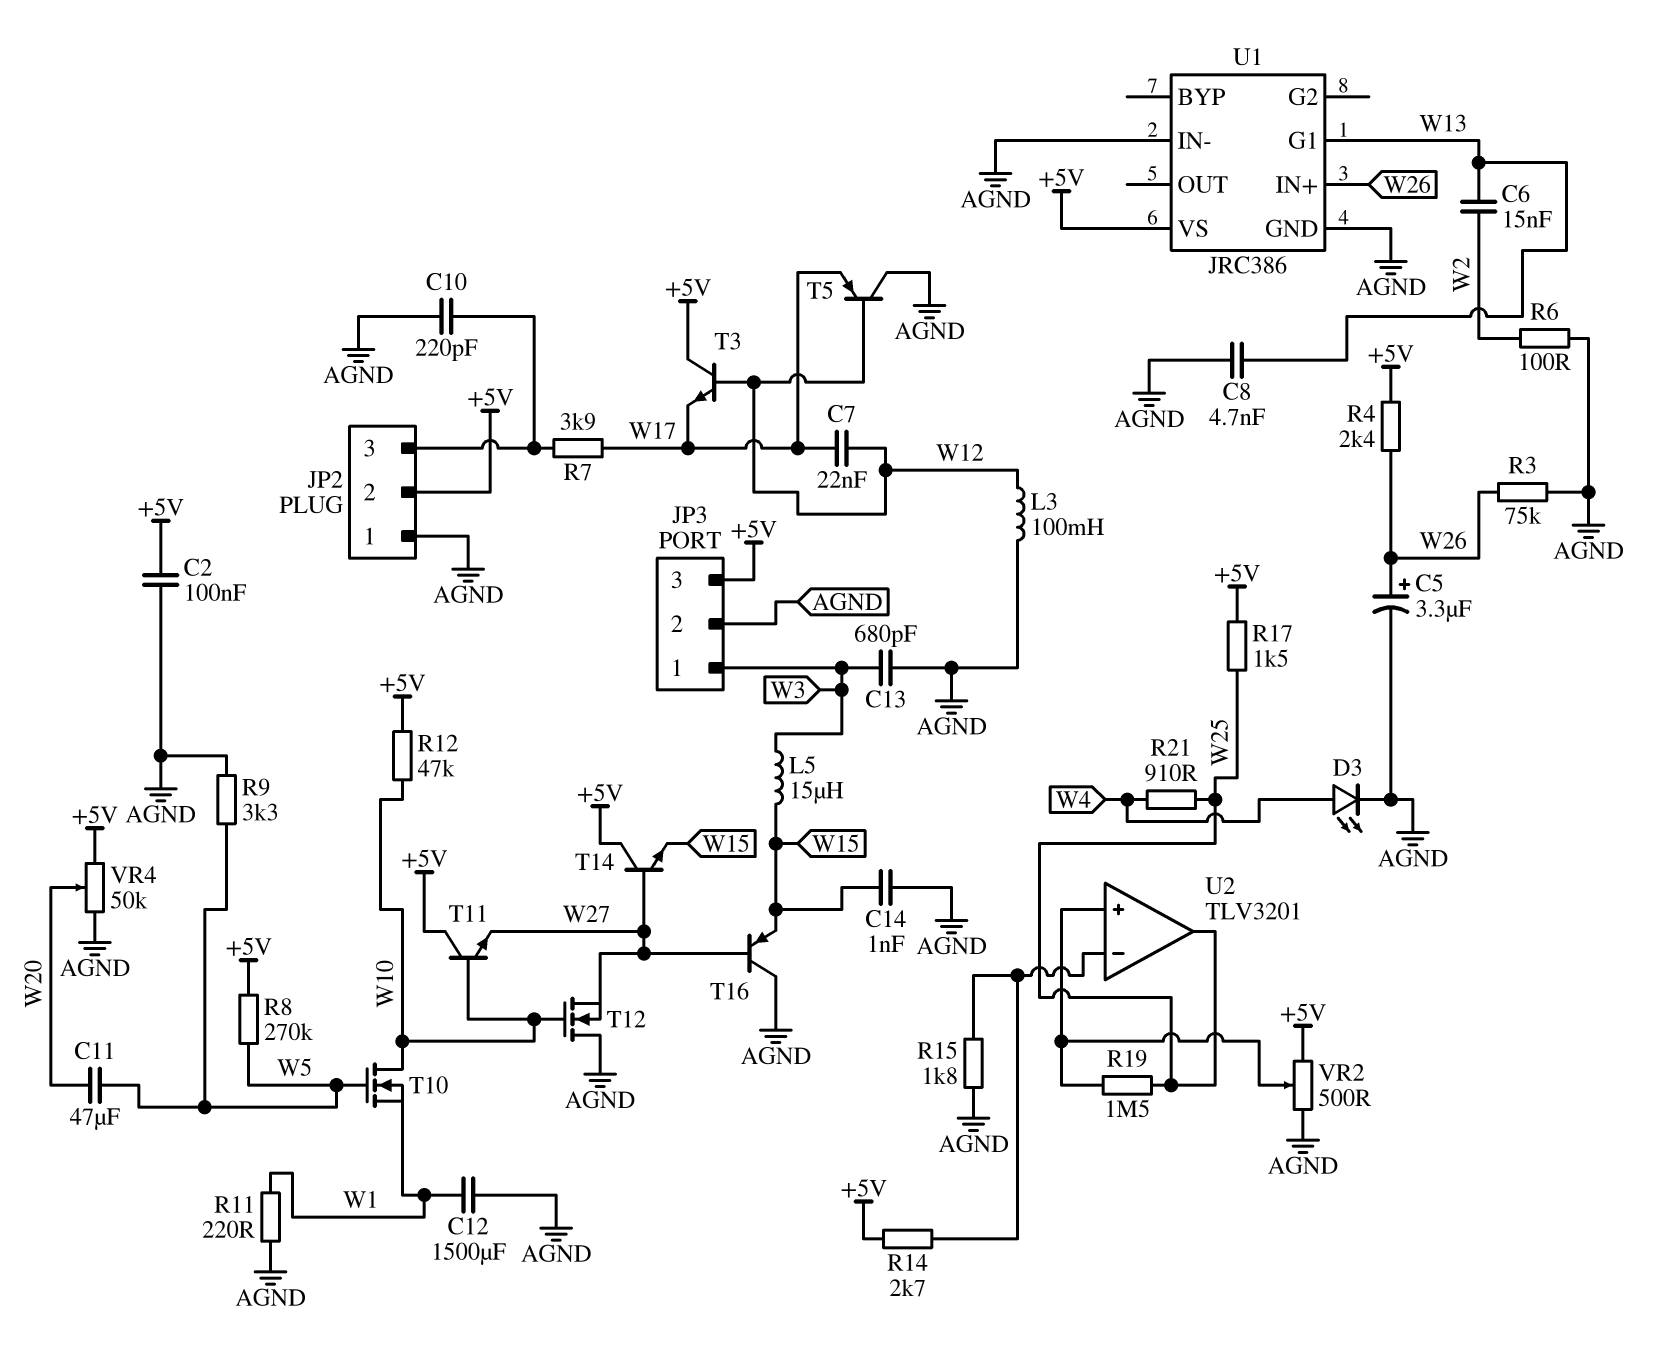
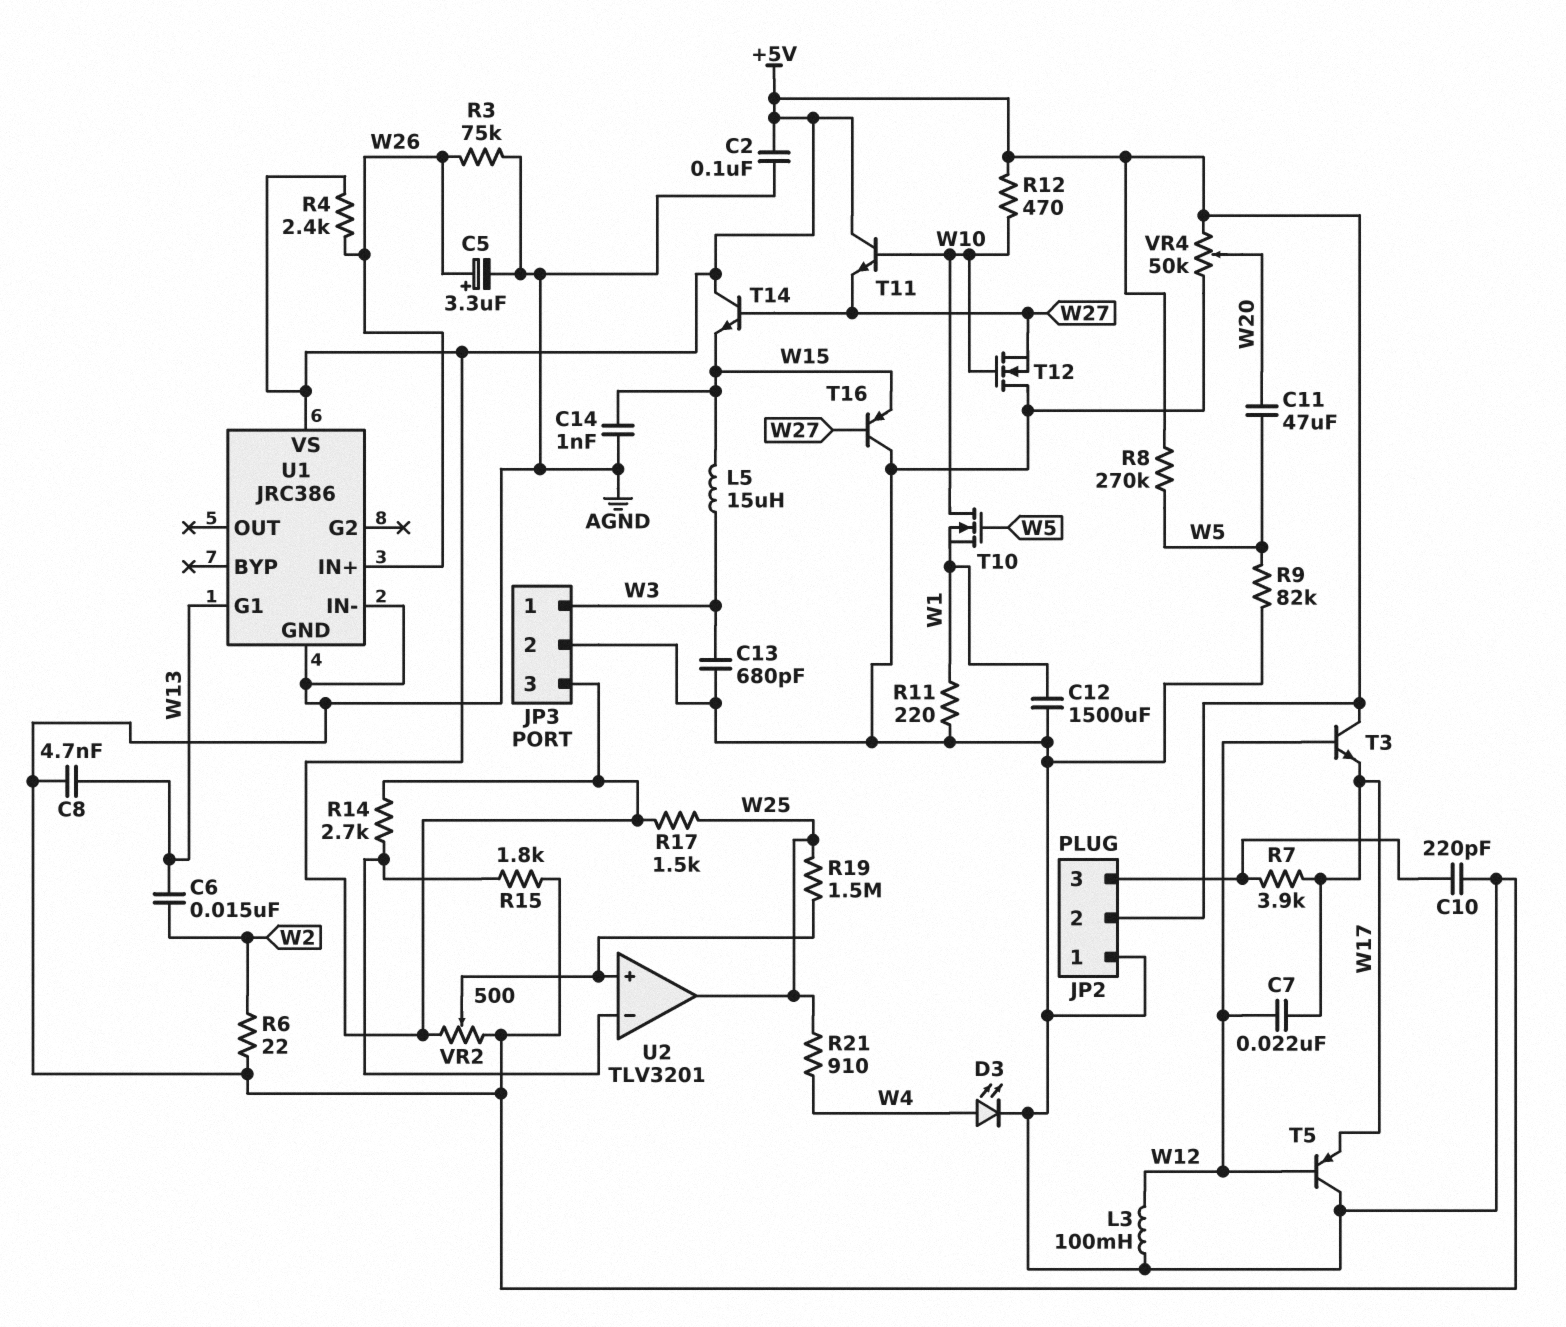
R6: 100 (AGND, W2) -> 22 (AGND, W2)
R9: 3.3k (AGND, W5) -> 82k (AGND, W5)
R12: 47k (+5V, W10) -> 470 (+5V, W10)

